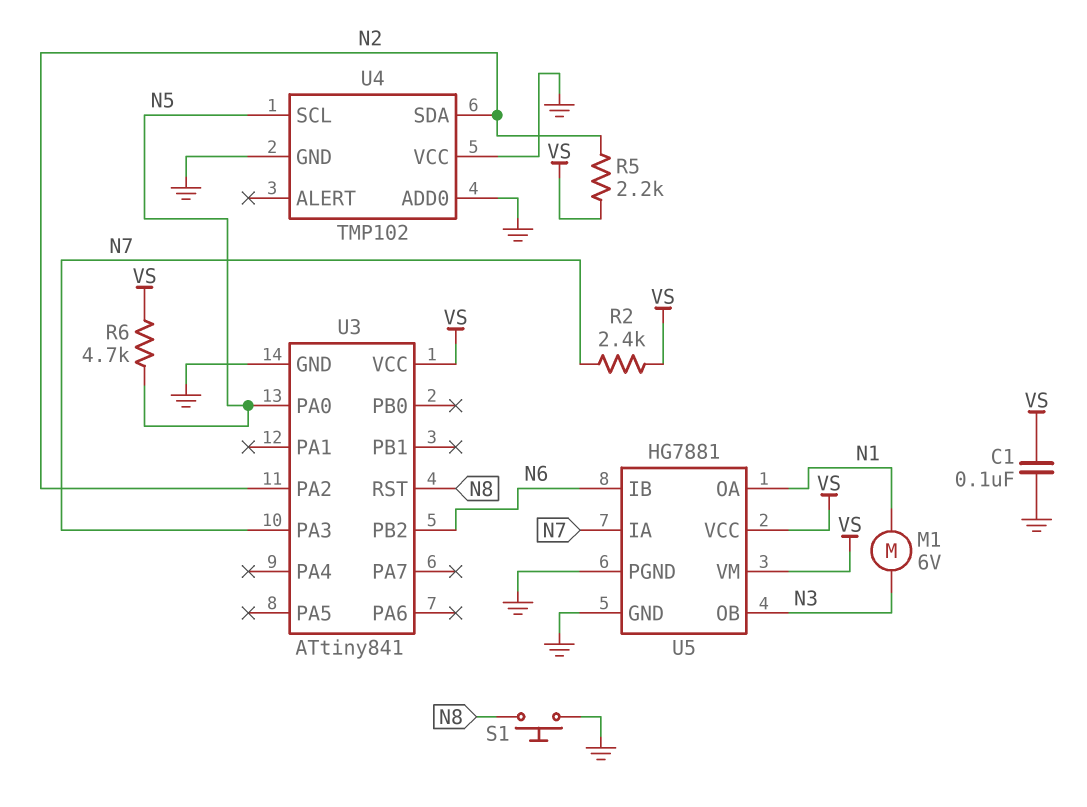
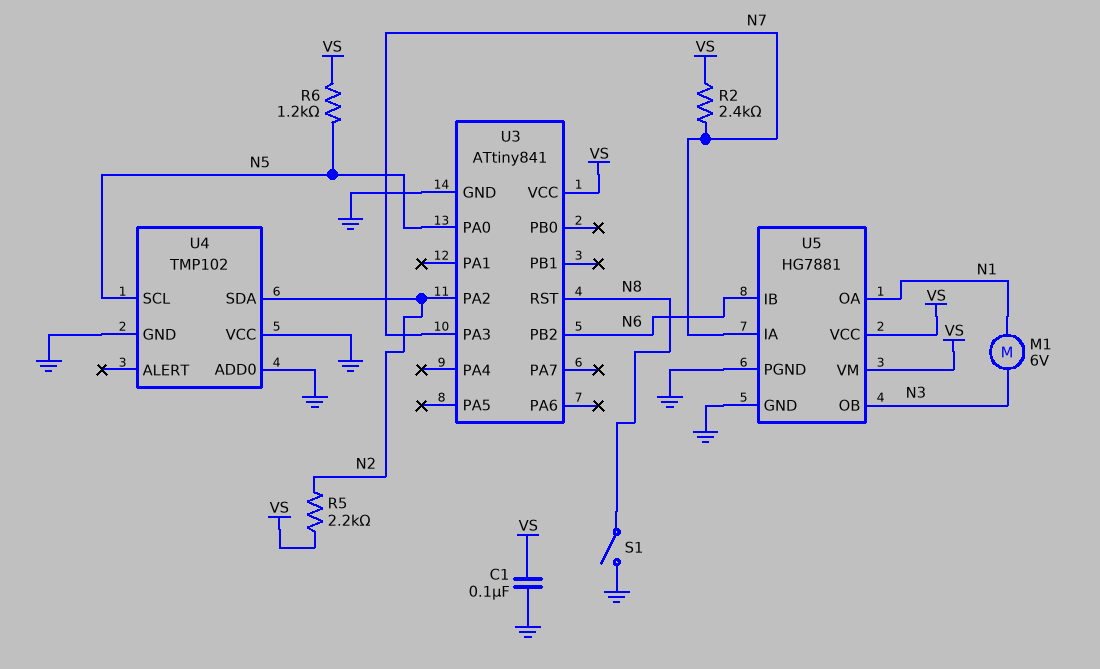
R6: 4.7k (N5, VS) -> 1.2k (N5, VS)
S1: button (GND, N8) -> switch (GND, N8)

